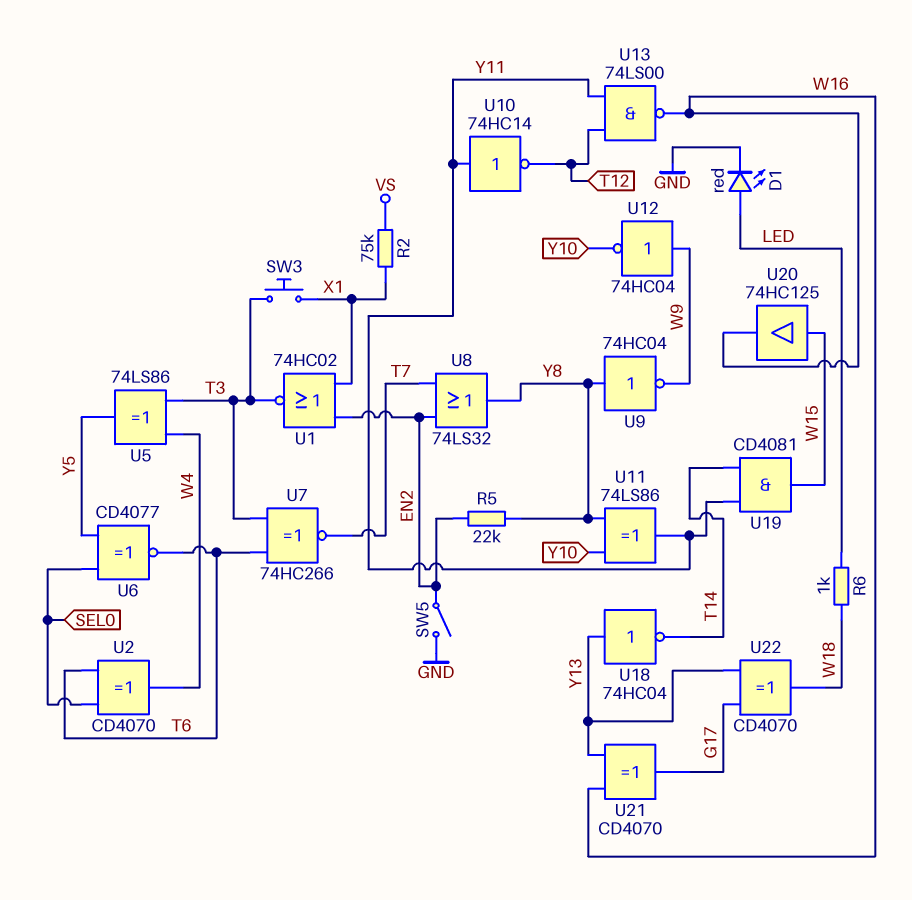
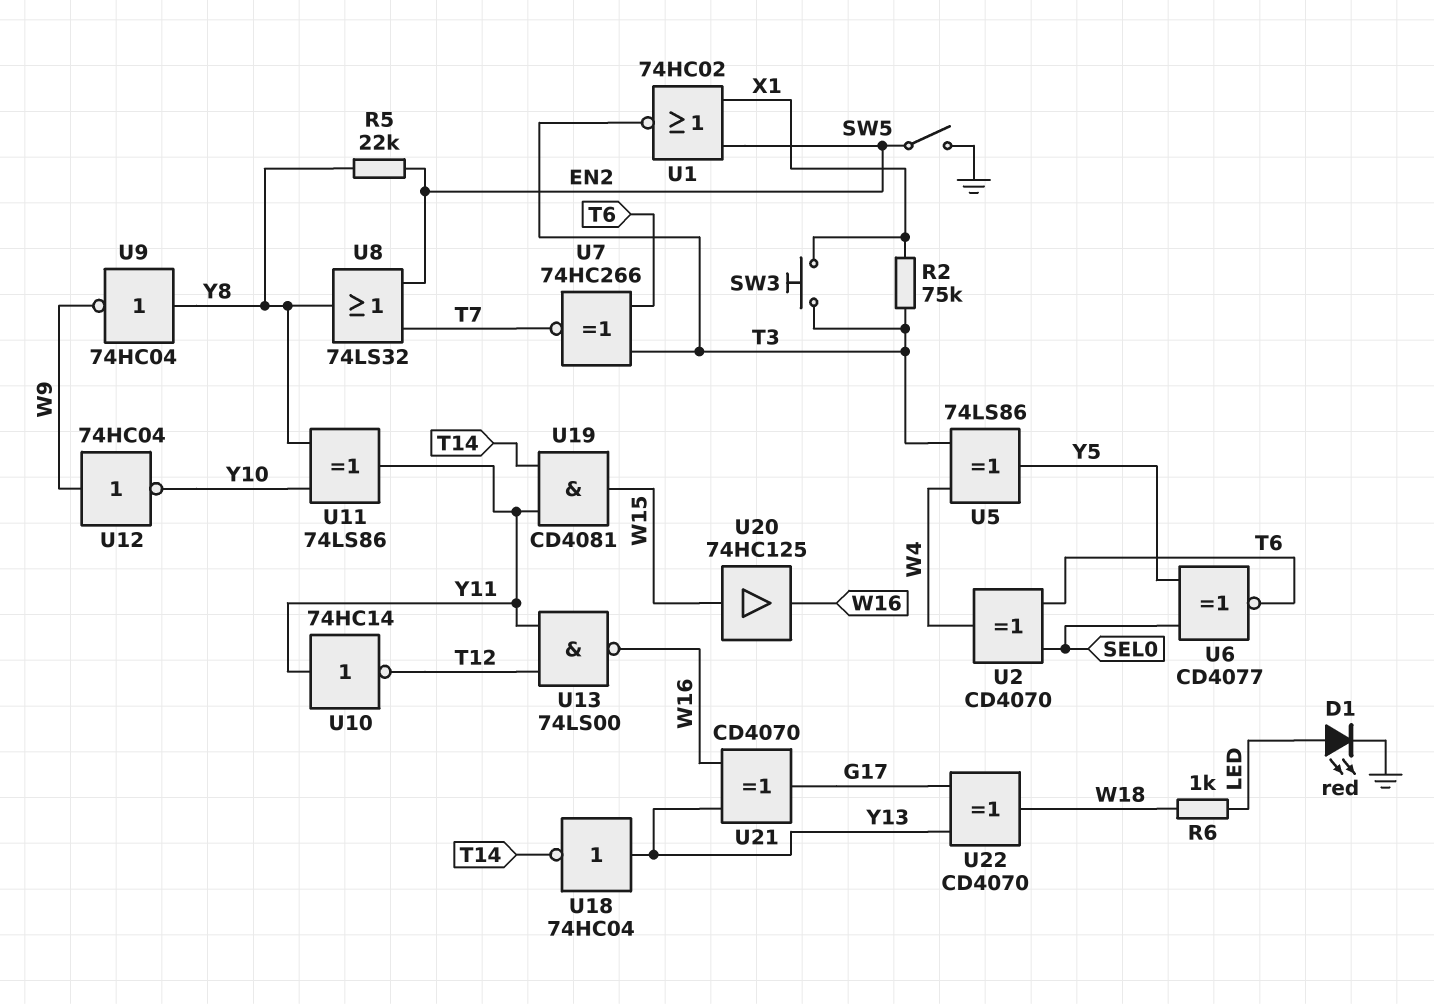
R2: 75k (VS, X1) -> 75k (T3, X1)

